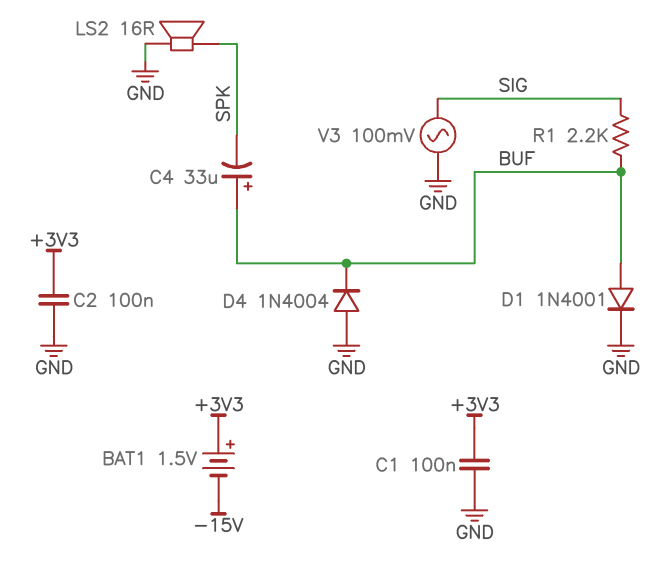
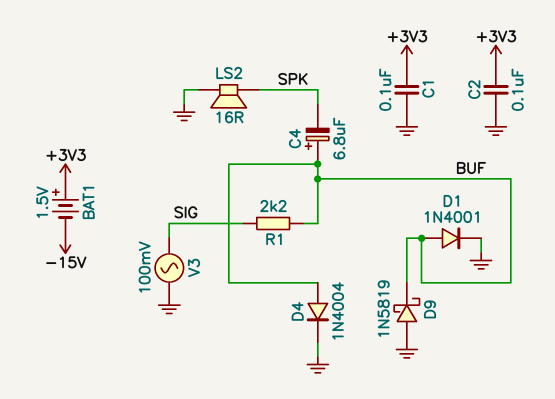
C4: 33uF (plus BUF, minus SPK) -> 6.8uF (plus BUF, minus SPK)
D4: diode 1N4004 (A GND, K BUF) -> diode 1N4004 (A BUF, K GND)
D9: none -> schottky 1N5819 (A GND, K BUF)

